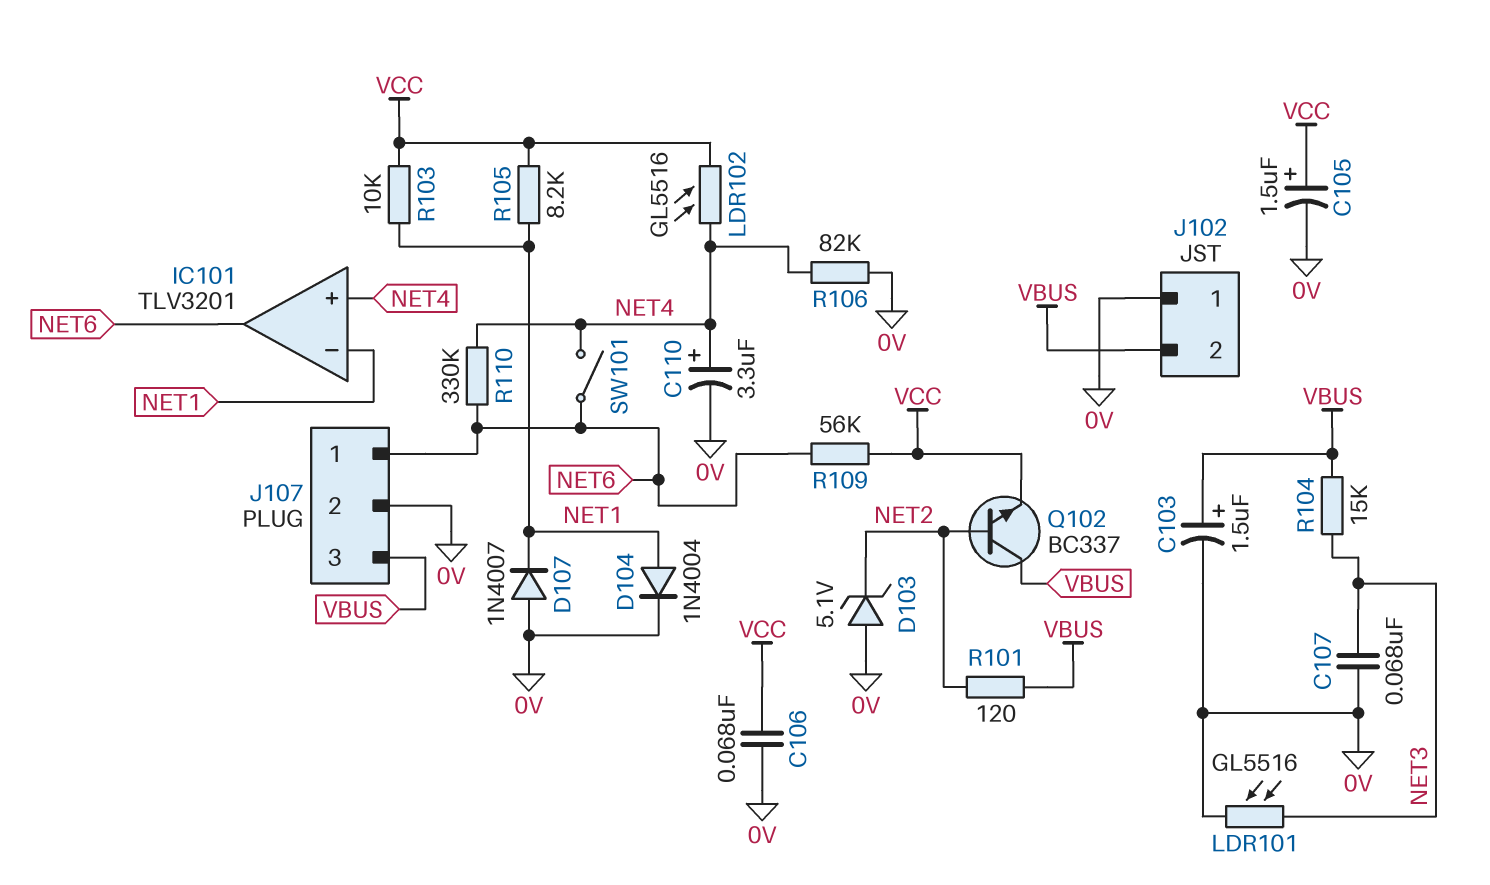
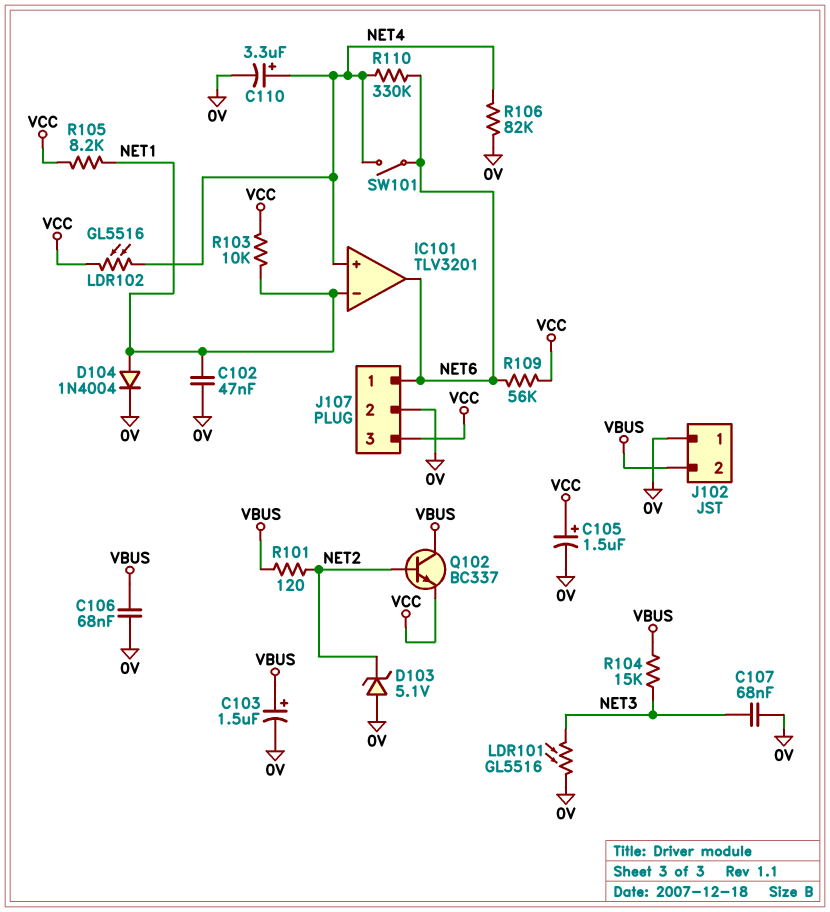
C102: none -> 47nF (0V, NET1)
C106: 68nF (0V, VCC) -> 68nF (0V, VBUS)
D107: diode 1N4007 (A 0V, K NET1) -> none
J107 pin 3: VBUS -> VCC

